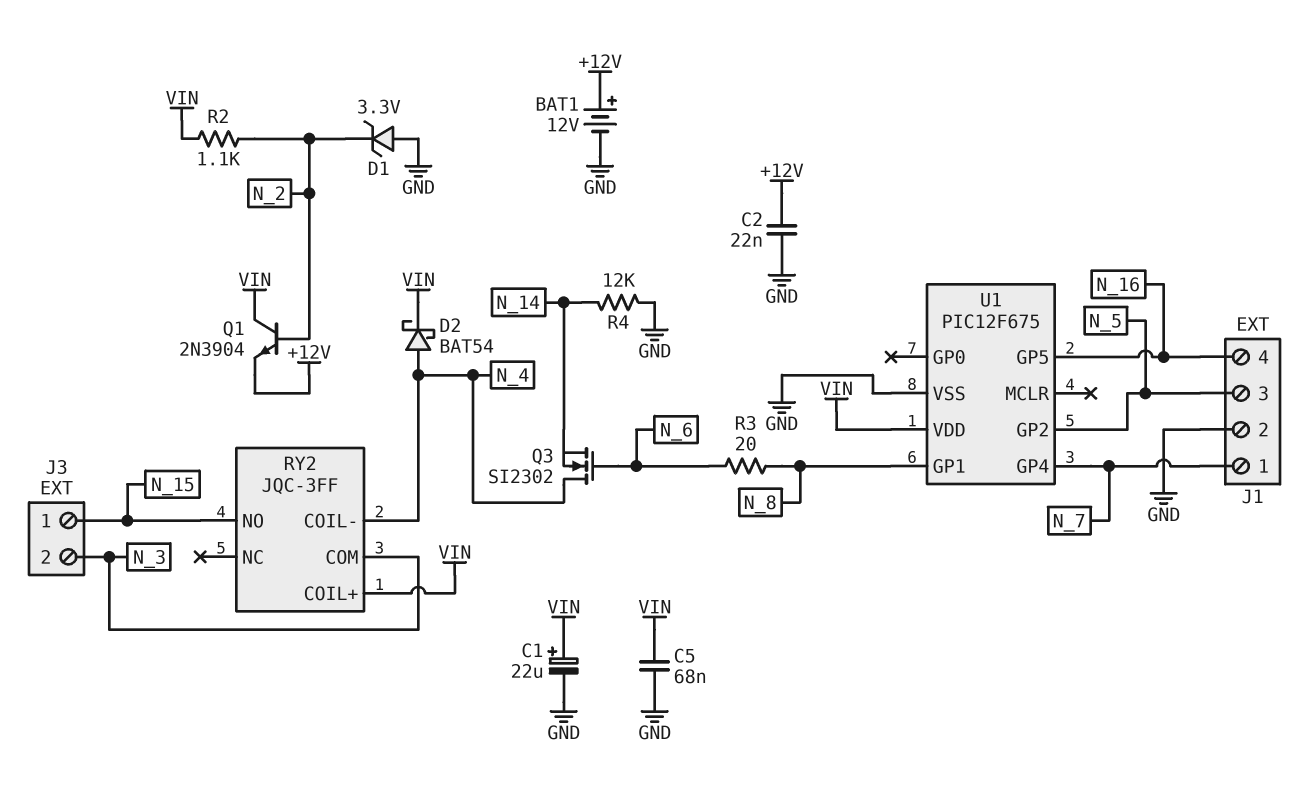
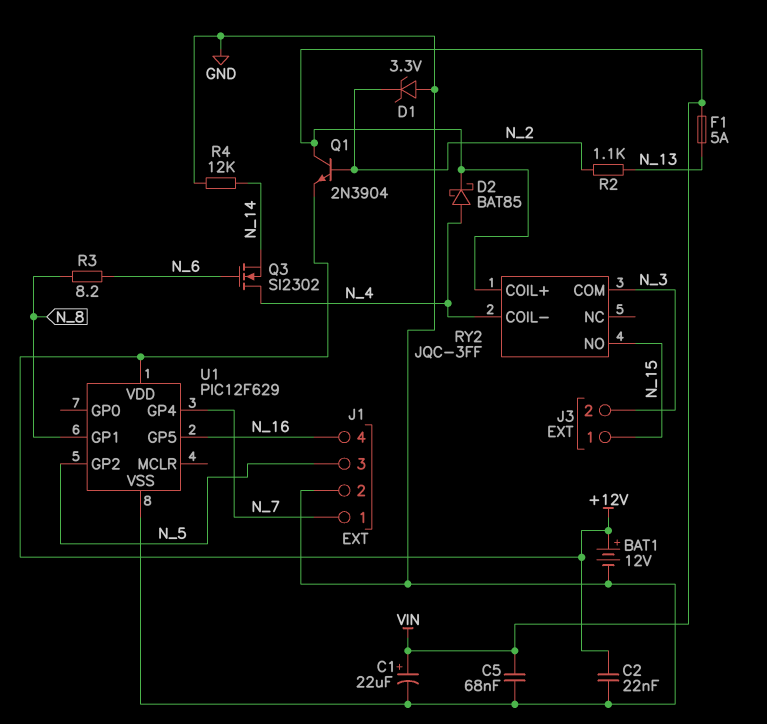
D2: schottky BAT54 (A N_4, K VIN) -> schottky BAT85 (A N_4, K VIN)
F1: none -> 5A (N_13, VIN)
R2: 1.1k (N_2, VIN) -> 1.1k (N_2, N_13)
R3: 20 (N_6, N_8) -> 8.2 (N_6, N_8)
U1: PIC12F675 -> PIC12F629
U1 pin VDD: VIN -> +12V

